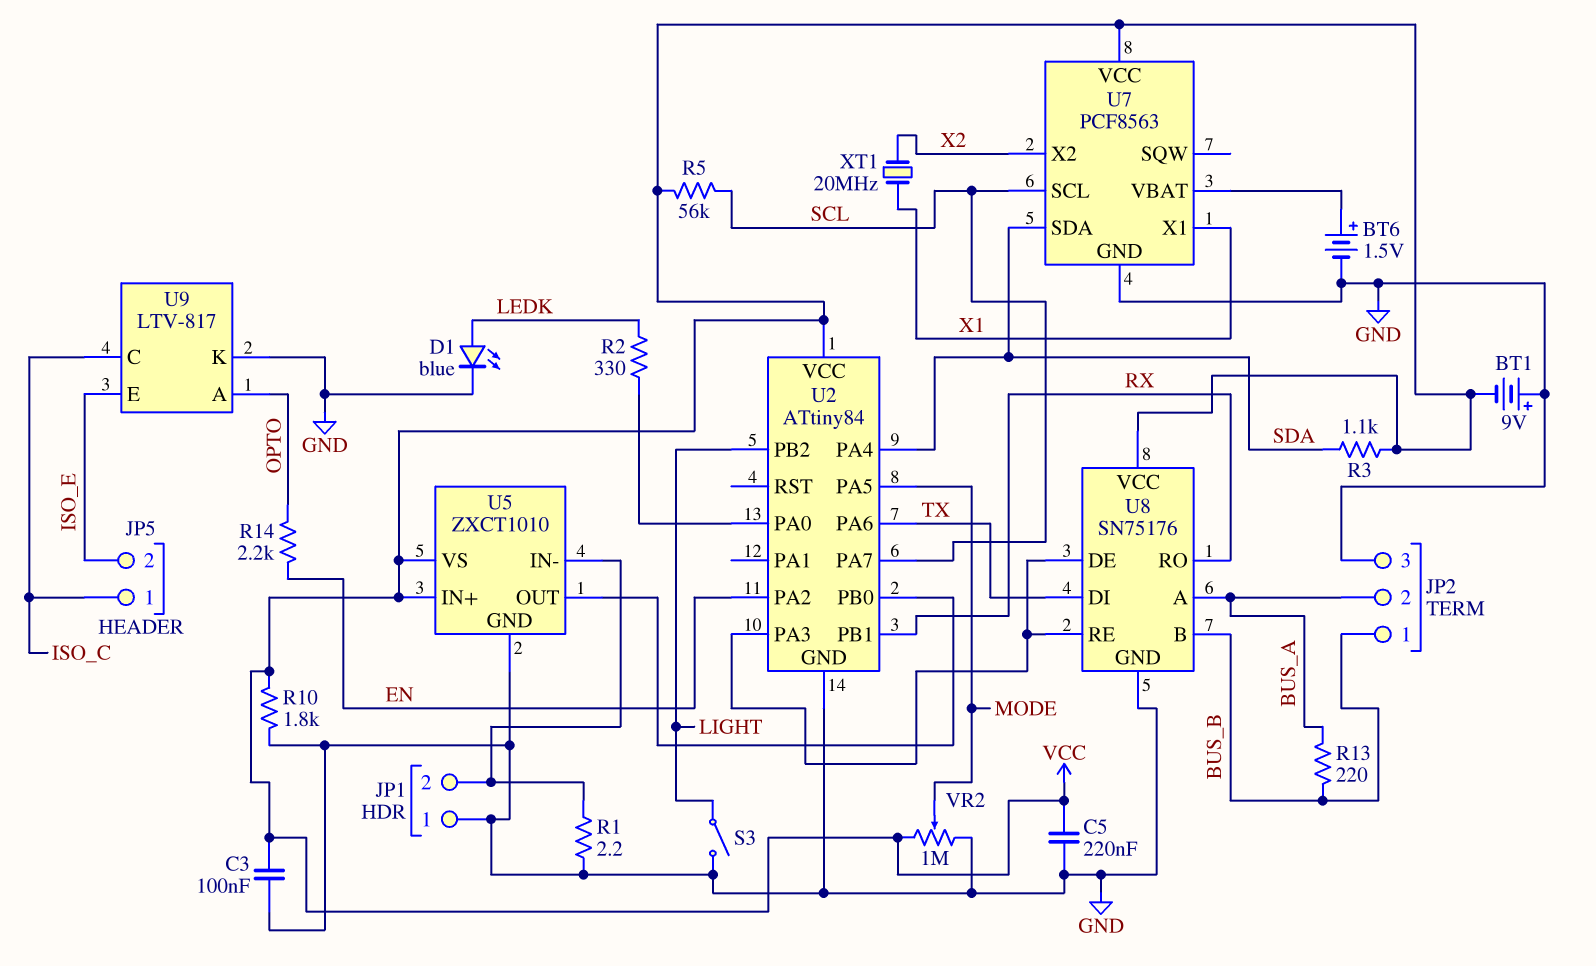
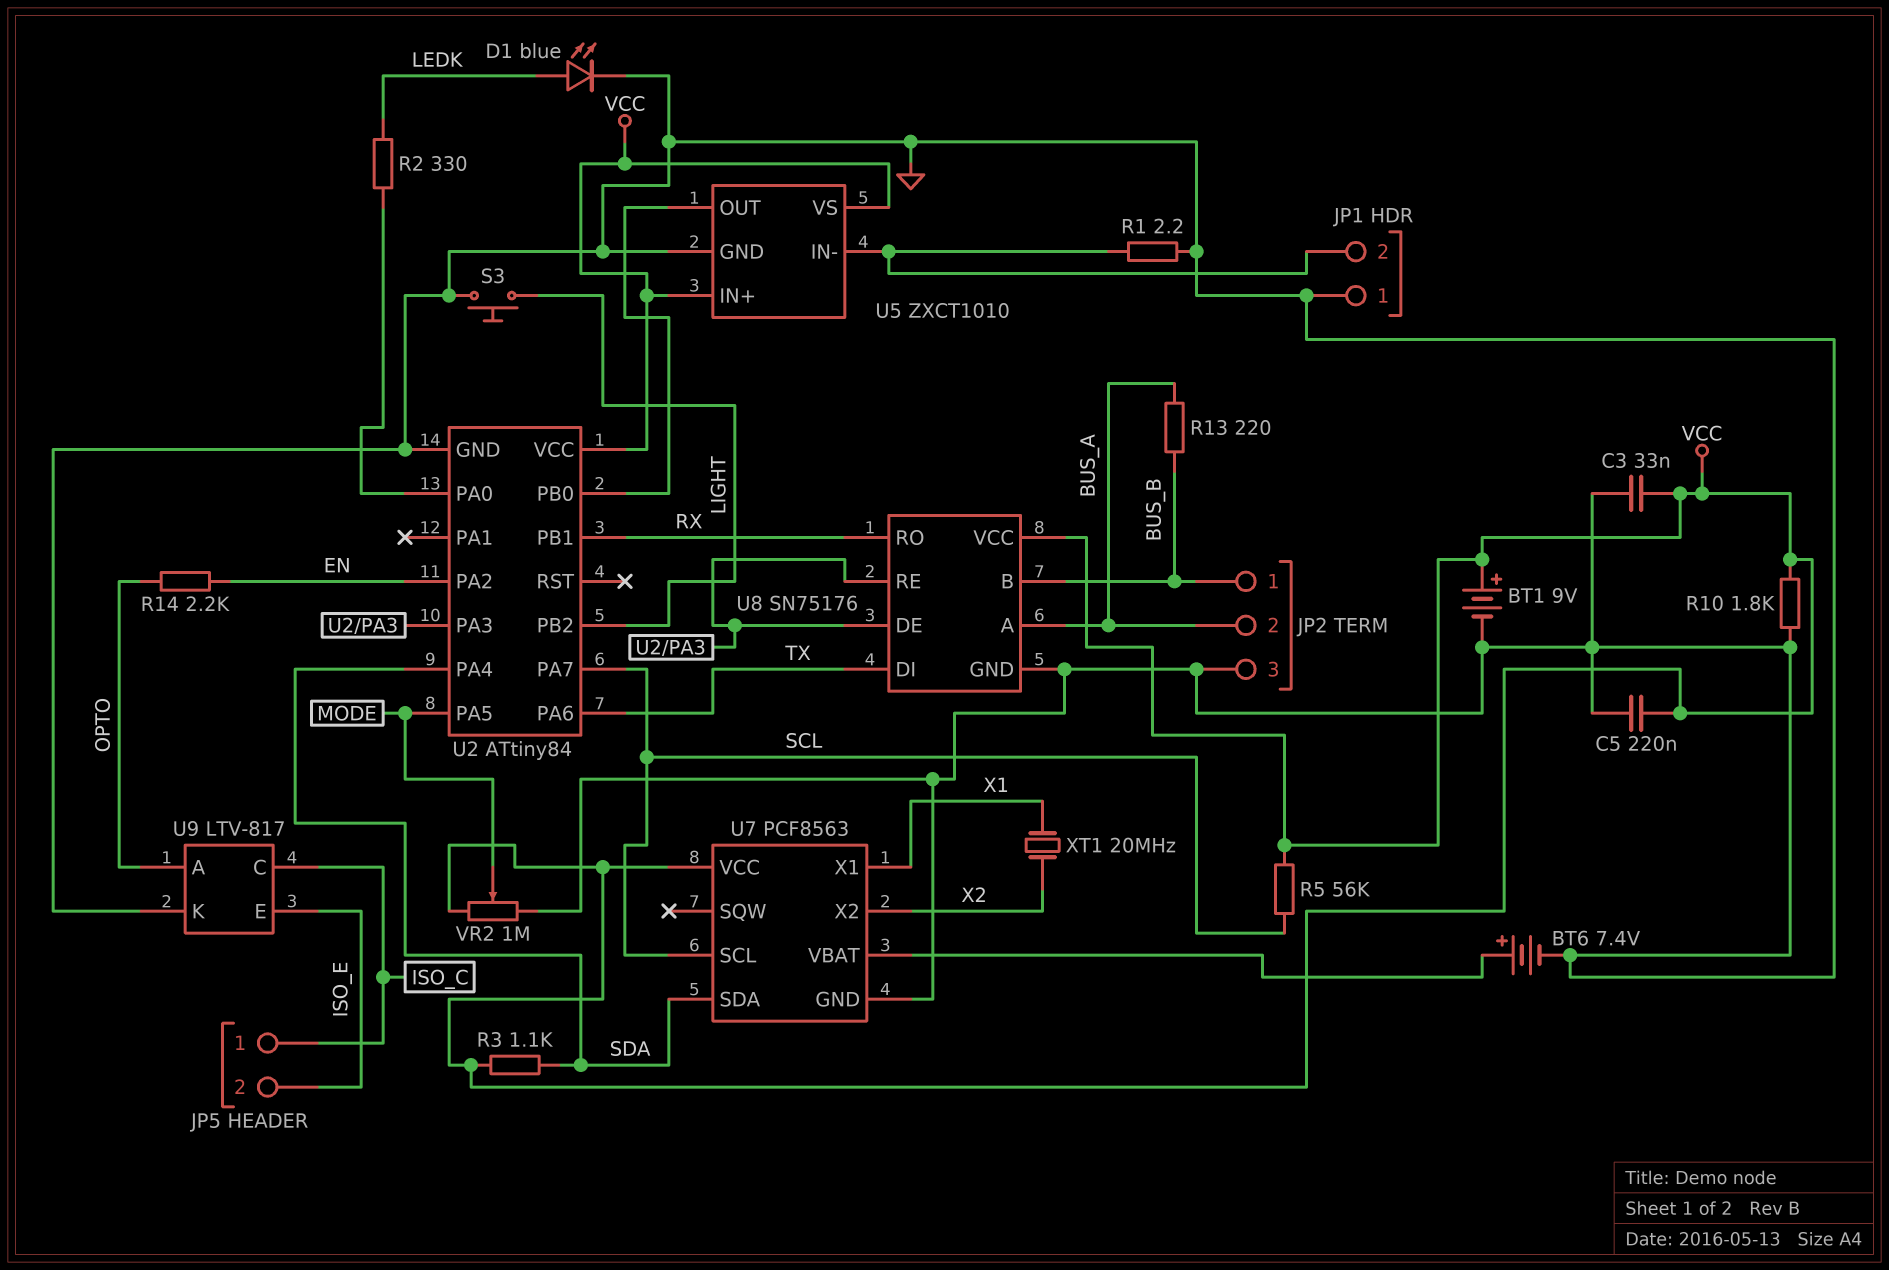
BT1: 9V (plus GND, minus VCC) -> 9V (plus VCC, minus GND)
BT6: 1.5V (plus U7/VBAT, minus GND) -> 7.4V (plus U7/VBAT, minus GND)
C3: 100nF (GND, VCC) -> 33nF (GND, VCC)
S3: switch (GND, LIGHT) -> button (GND, LIGHT)

